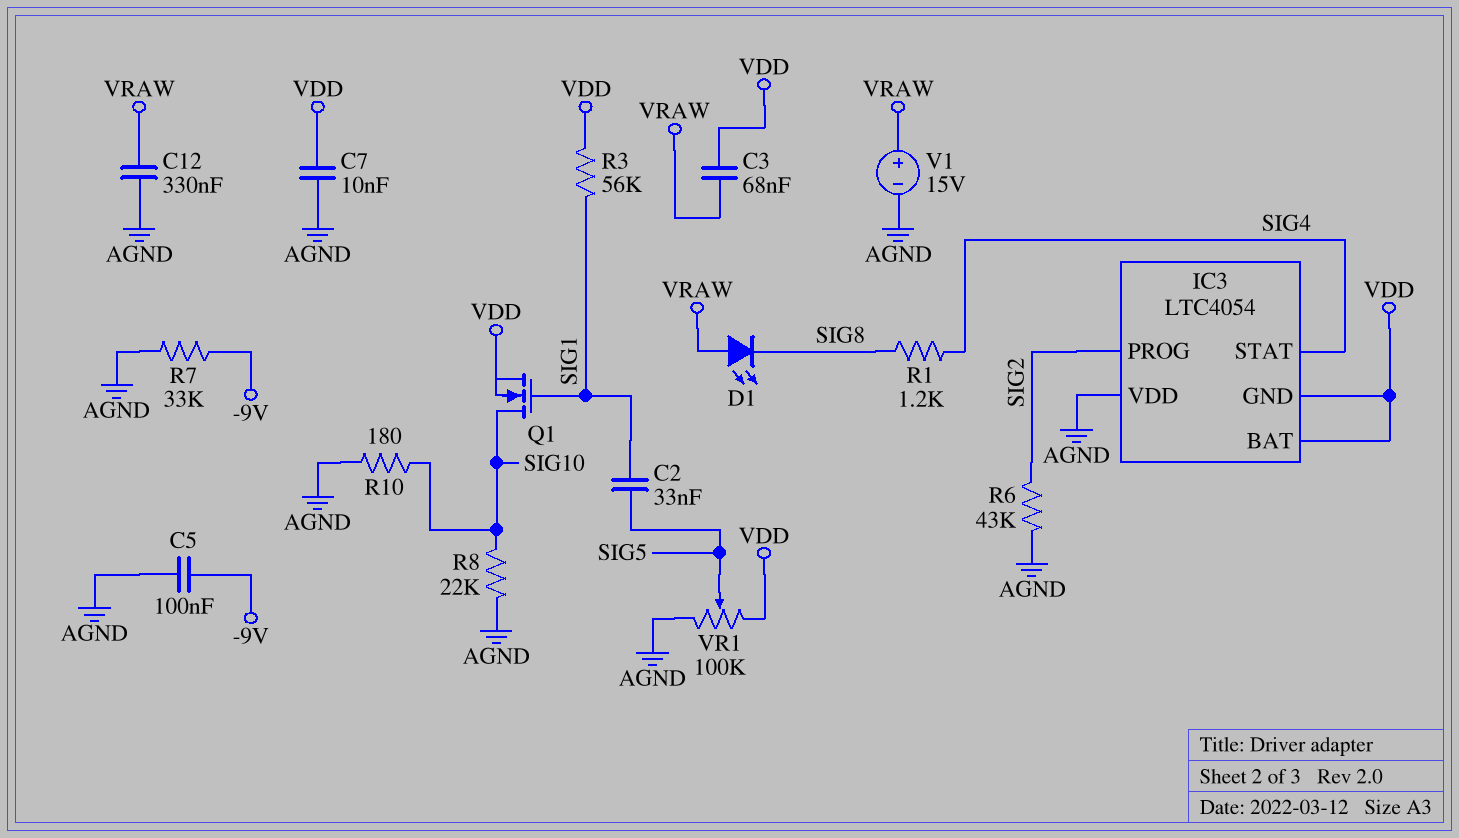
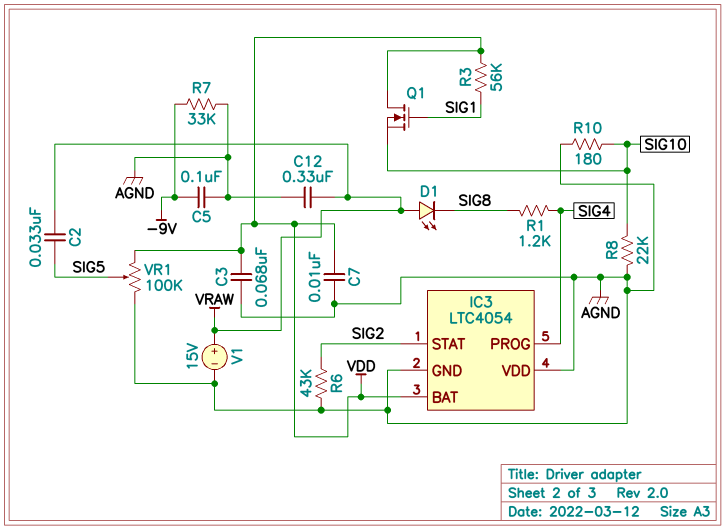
C2: 33nF (SIG1, SIG5) -> 33nF (SIG5, VRAW)
C3: 68nF (VDD, VRAW) -> 68nF (AGND, VDD)
IC3 pin GND: VDD -> AGND
IC3 pin PROG: SIG2 -> SIG4
IC3 pin STAT: SIG4 -> SIG2
Q1: NMOS (G SIG1, D SIG10, S VDD) -> NMOS (G SIG1, D VDD, S SIG10)

